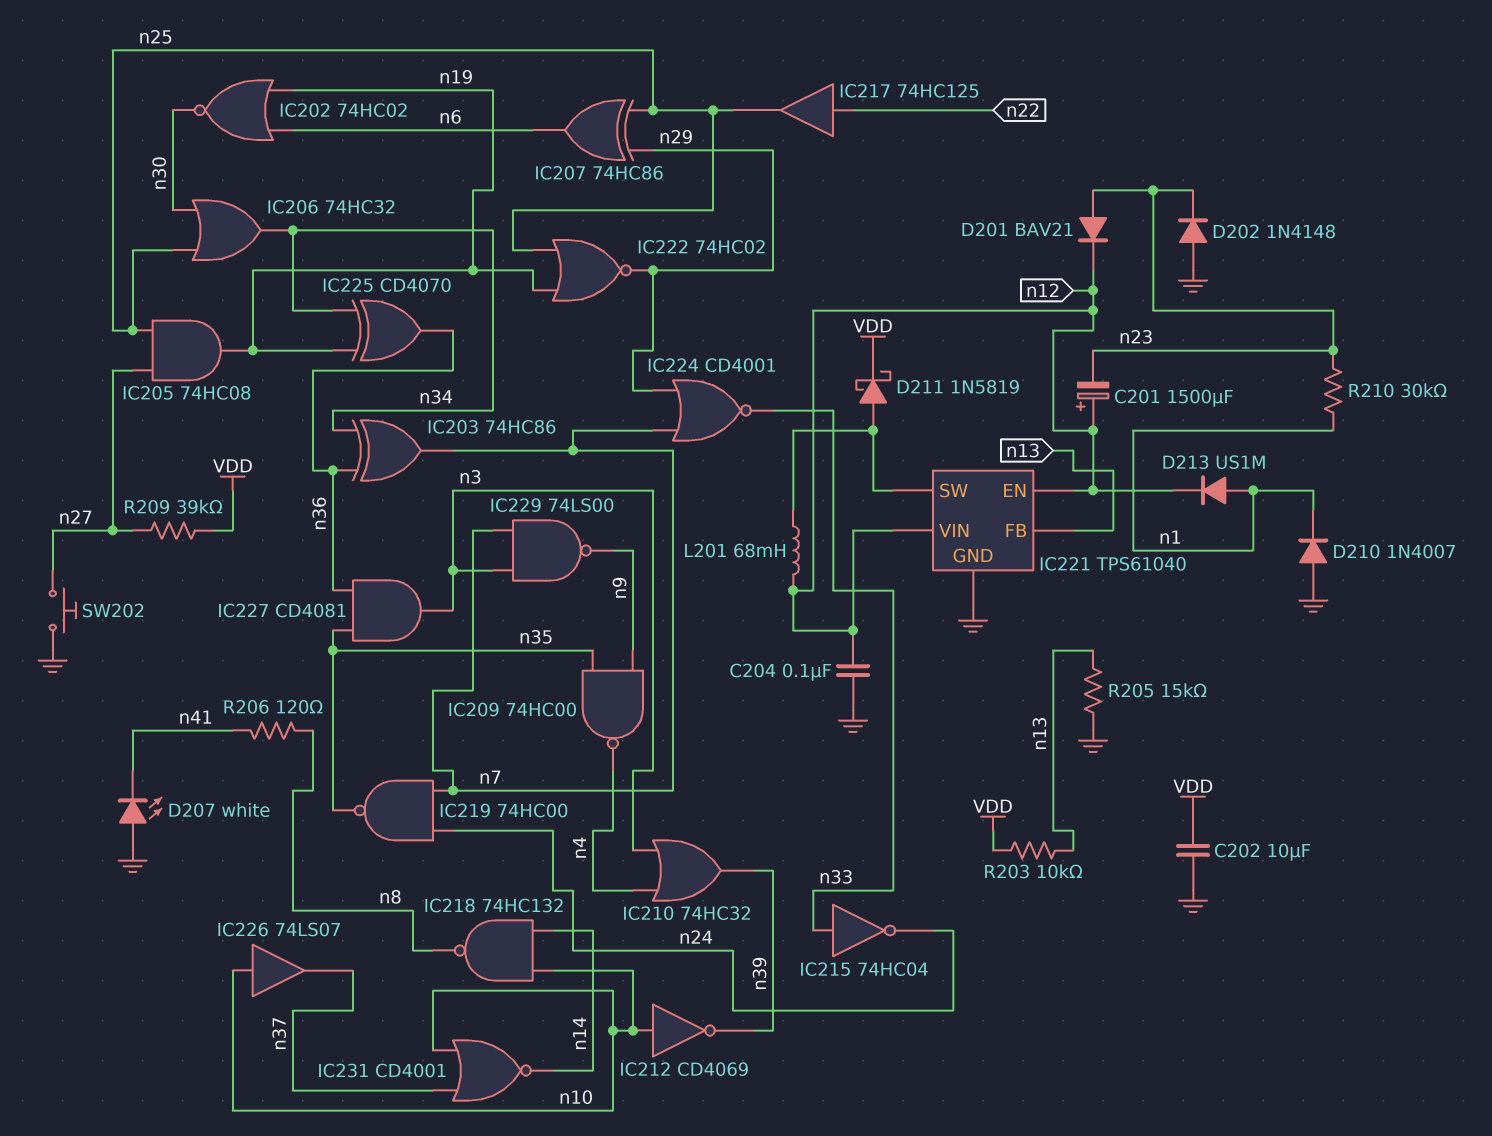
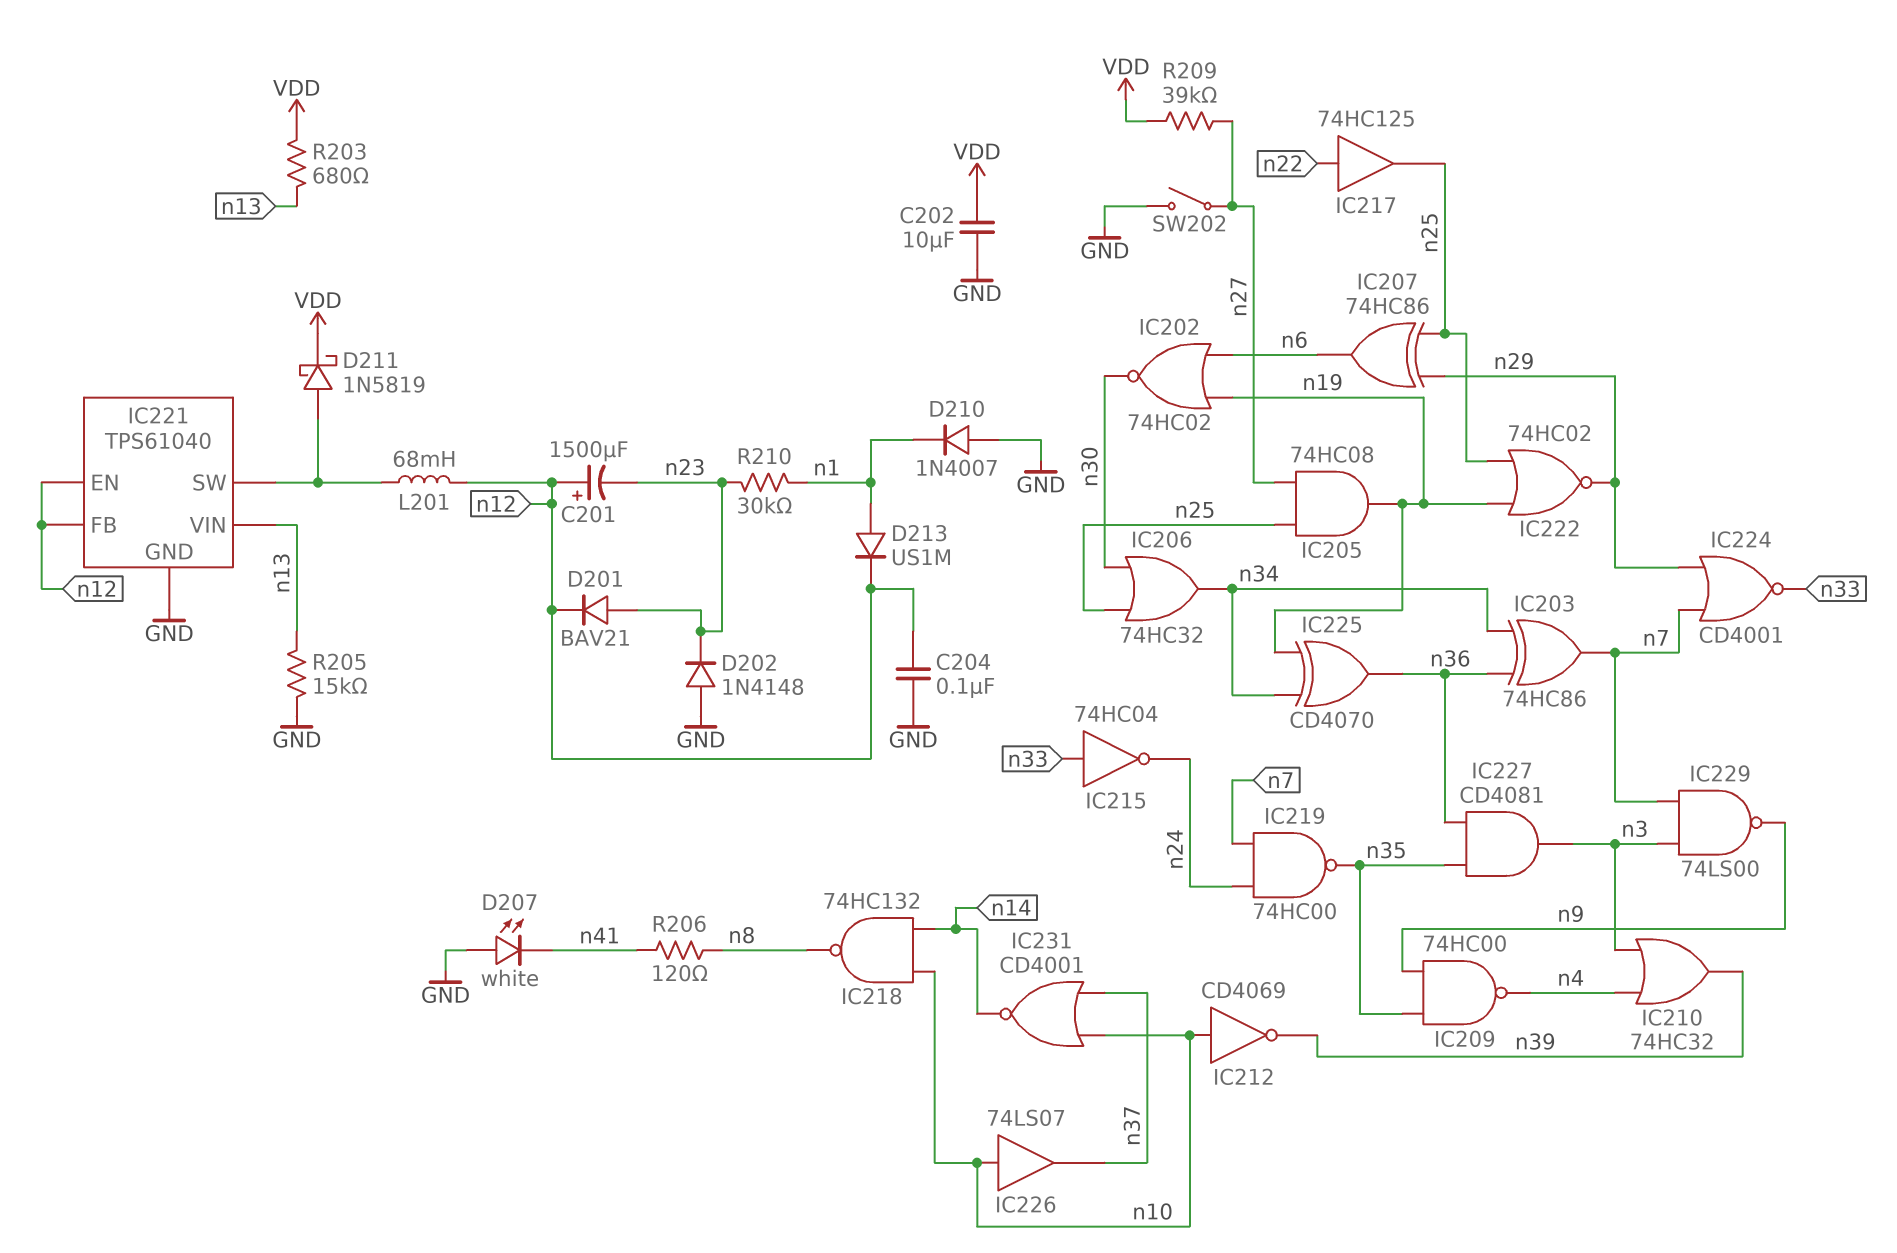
IC221 pin FB: n13 -> n12
IC221 pin VIN: n12 -> n13
R203: 10k (VDD, n13) -> 680 (VDD, n13)
SW202: button (GND, n27) -> switch (GND, n27)

